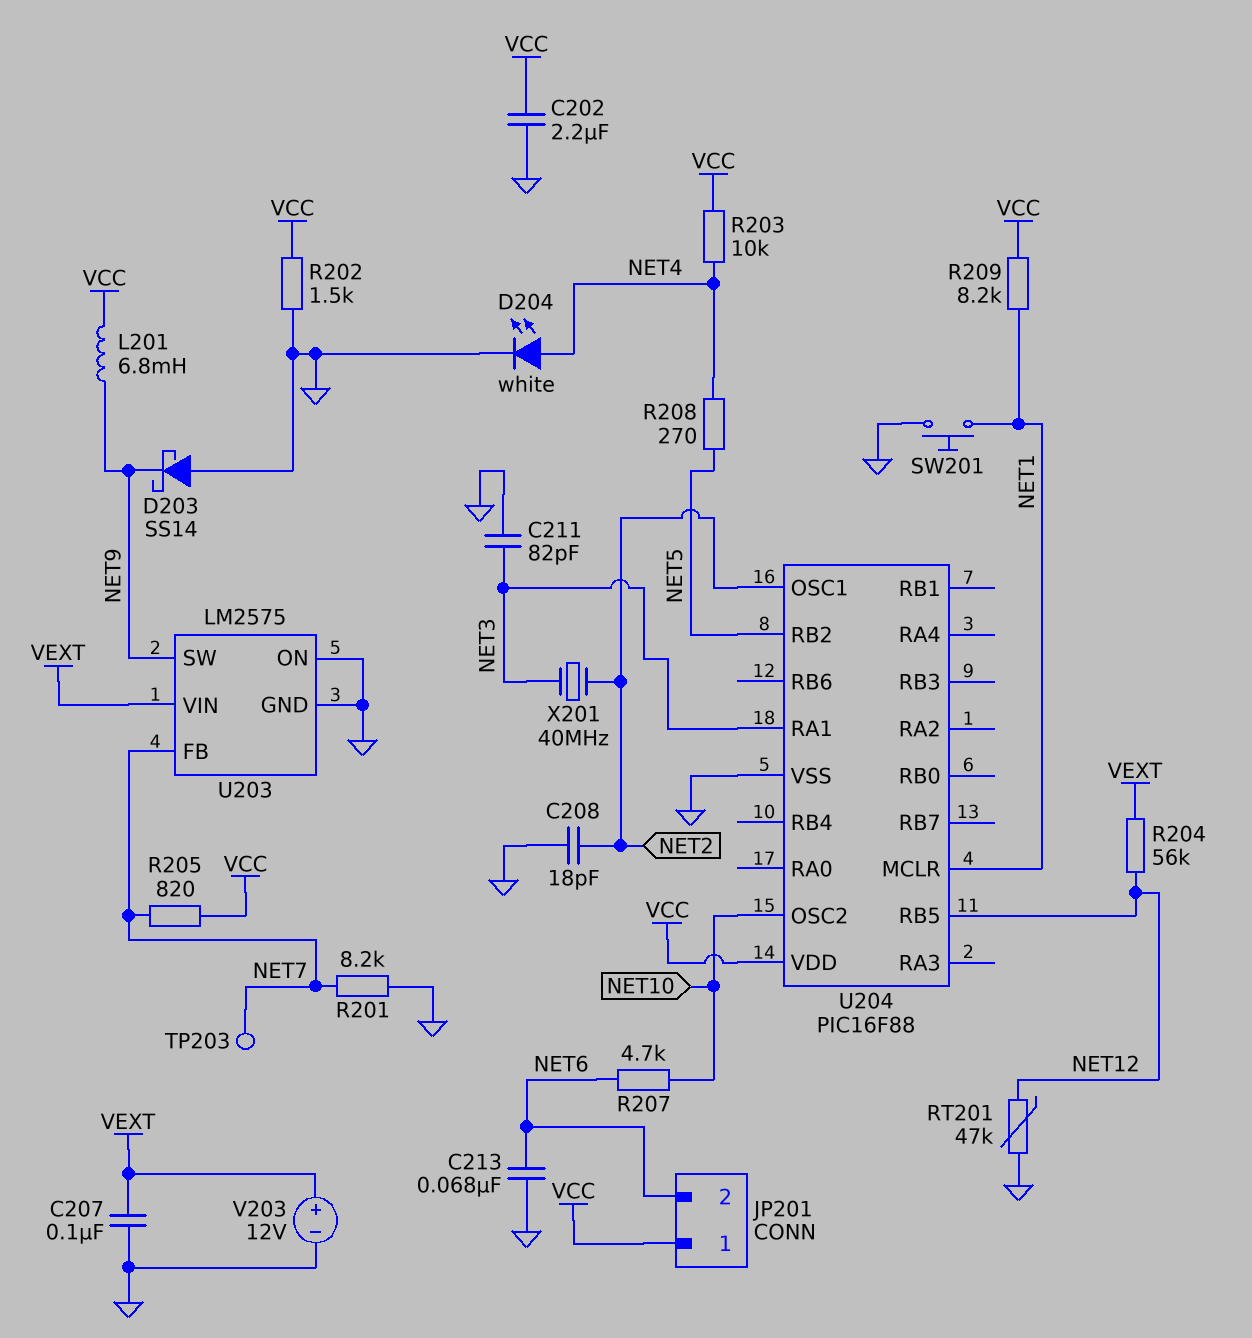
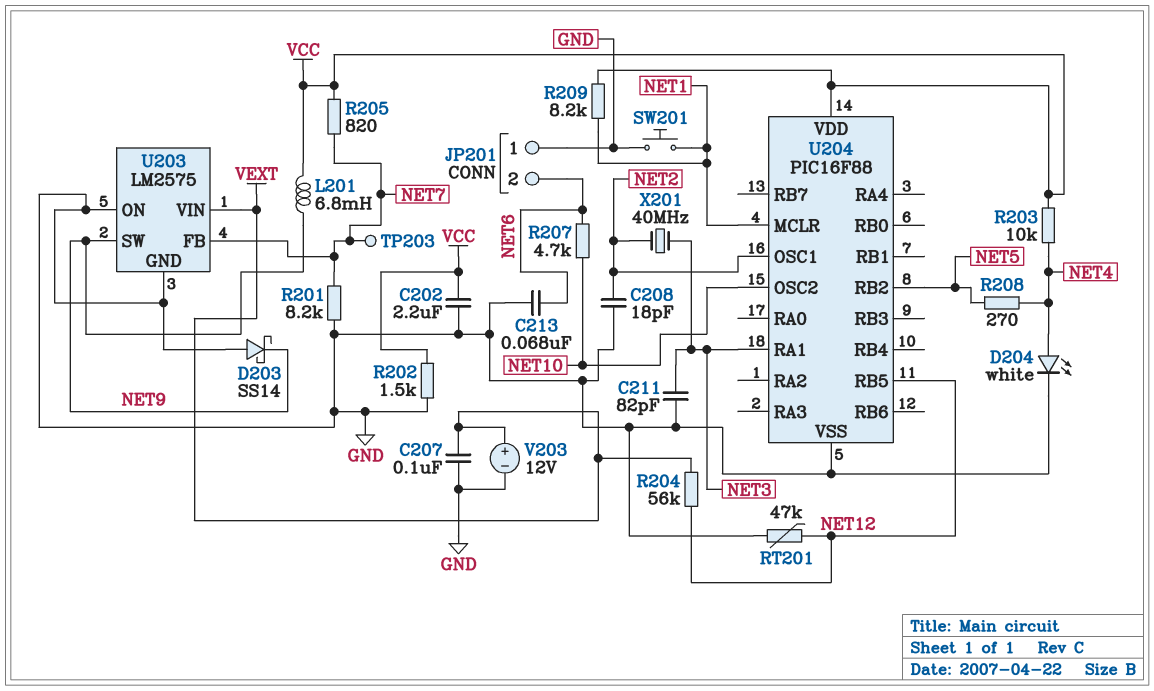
JP201 pin 1: VCC -> GND

